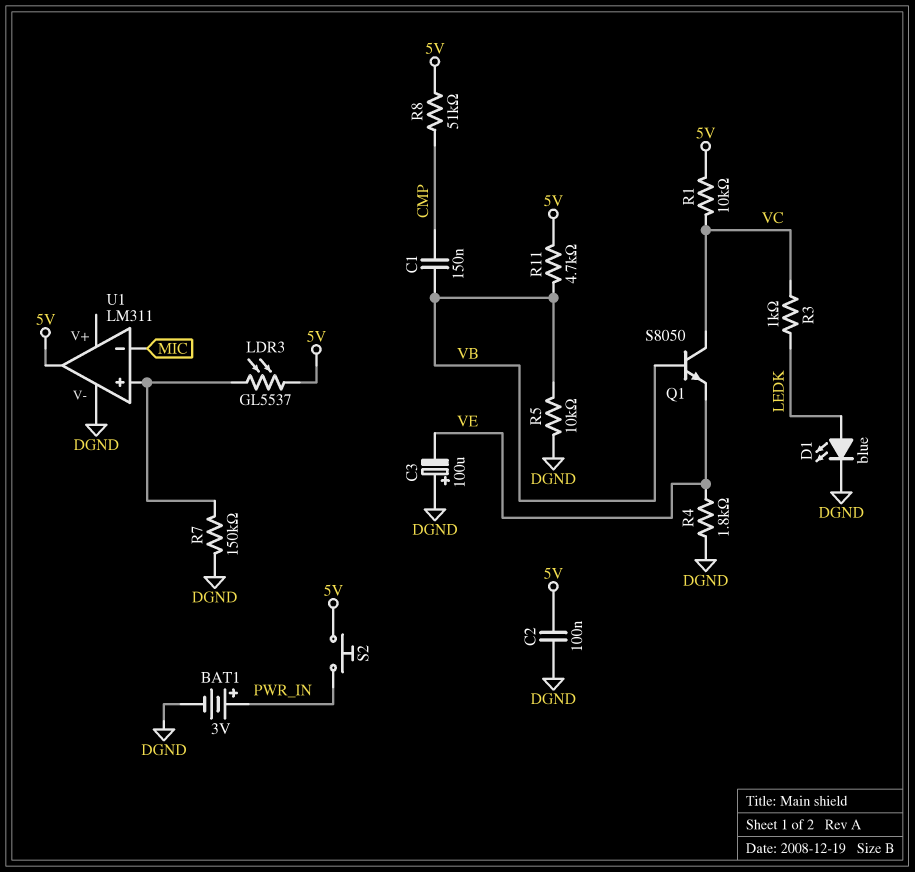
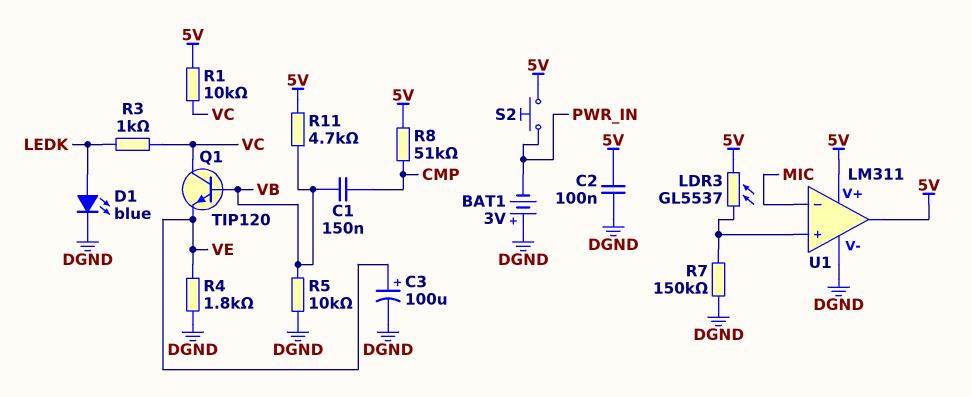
BAT1: 3V (plus PWR_IN, minus DGND) -> 3V (plus DGND, minus PWR_IN)
C3: 100uF (plus DGND, minus VE) -> 100uF (plus VE, minus DGND)
Q1: NPN S8050 (B VB, C VC, E VE) -> NPN TIP120 (B VB, C VC, E VE)
U1 pin V+: none -> 5V

